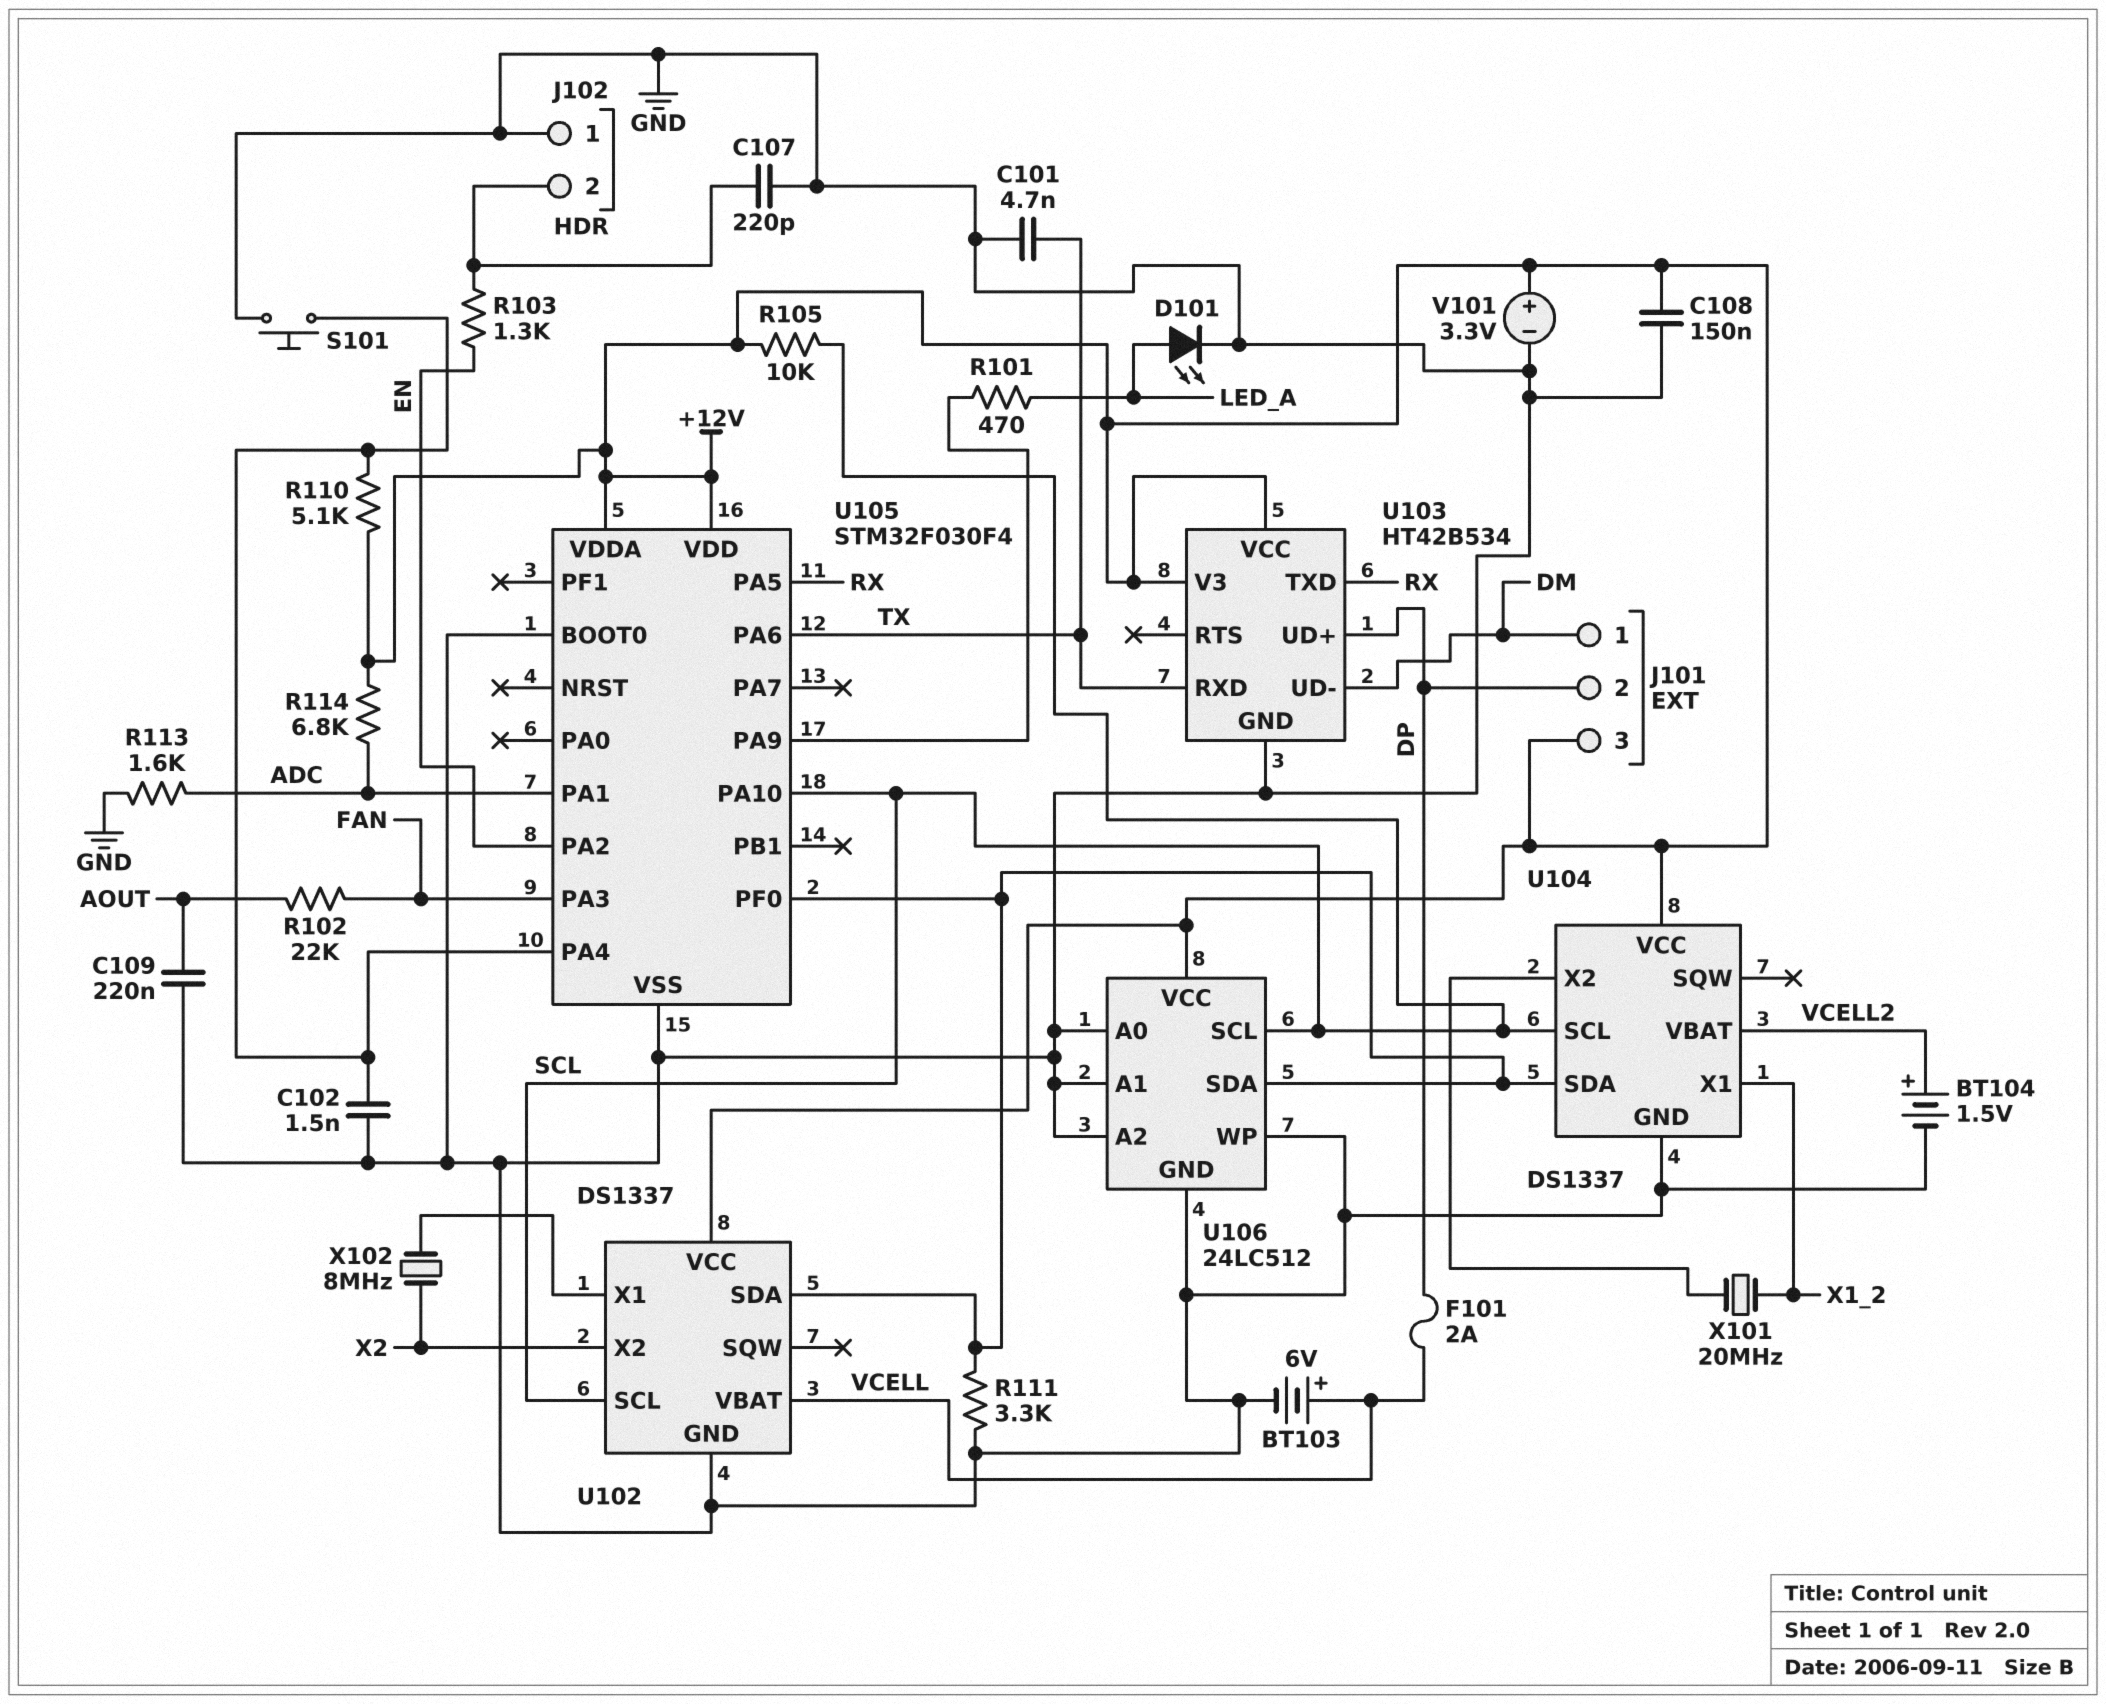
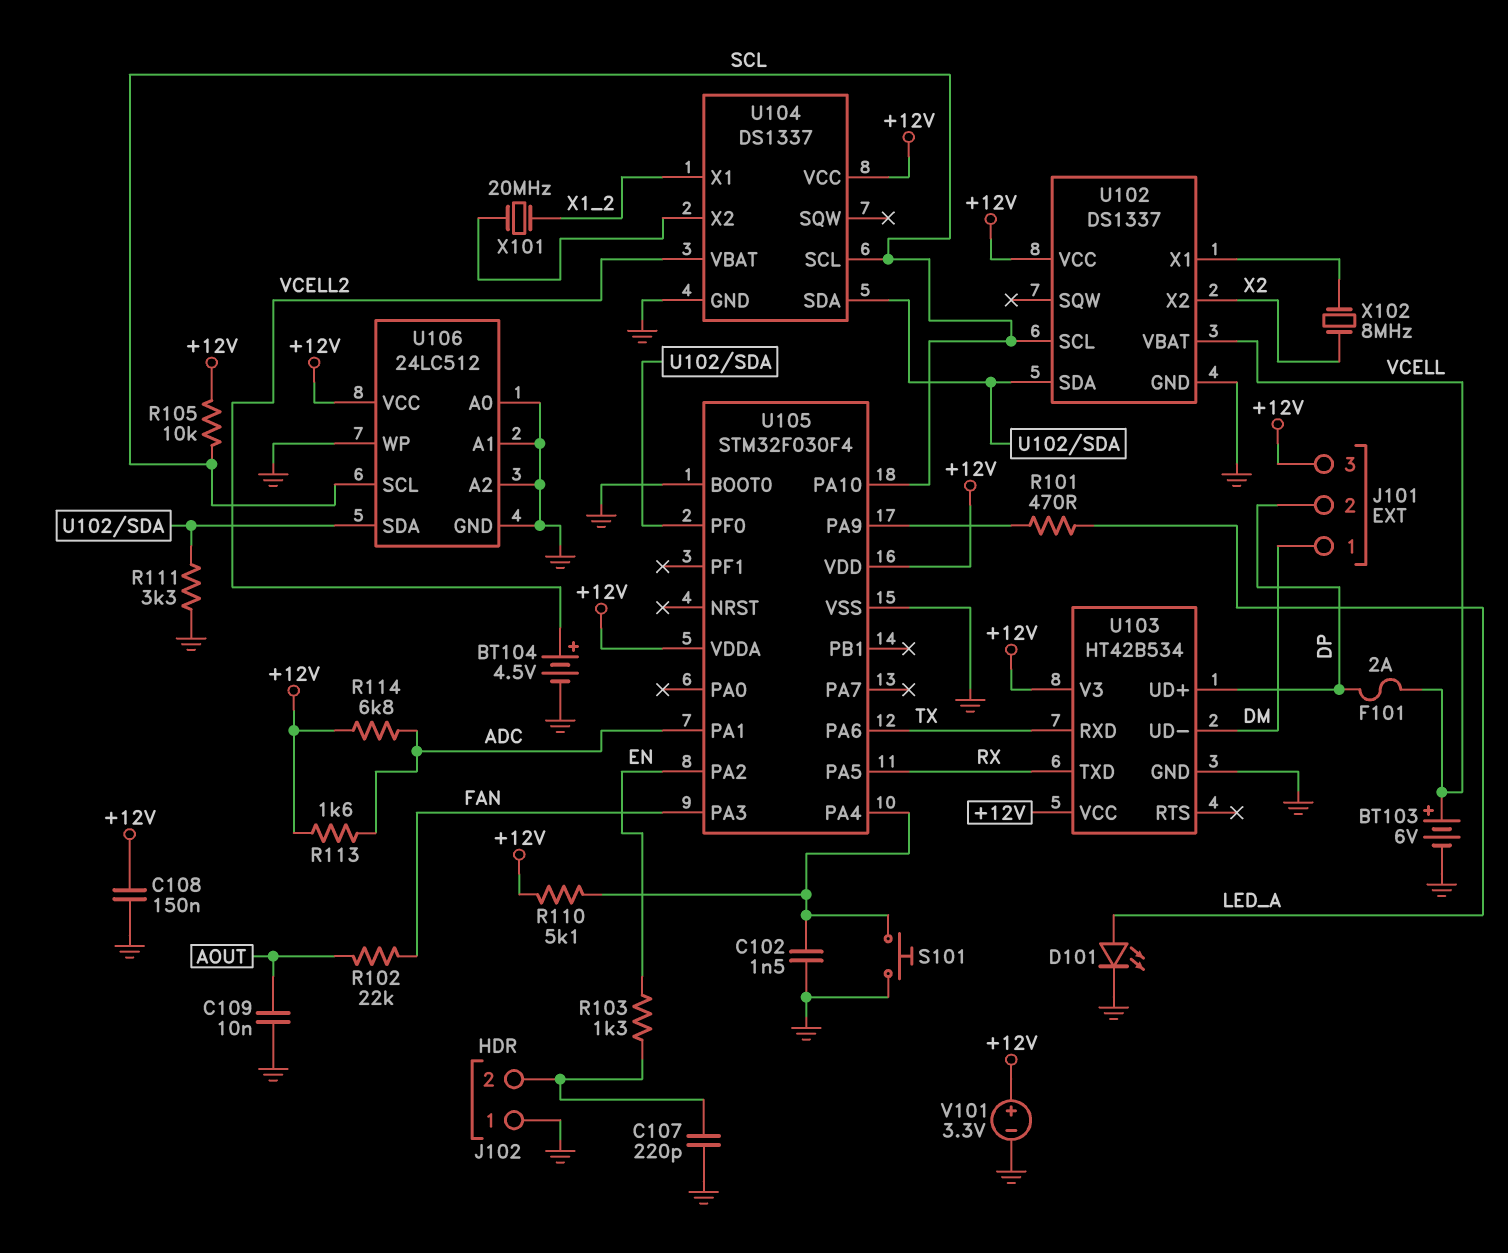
BT104: 1.5V (plus VCELL2, minus GND) -> 4.5V (plus VCELL2, minus GND)
C101: 4.7nF (GND, TX) -> none
C109: 220nF (AOUT, GND) -> 10nF (AOUT, GND)
R113: 1.6k (ADC, GND) -> 1.6k (+12V, ADC)

